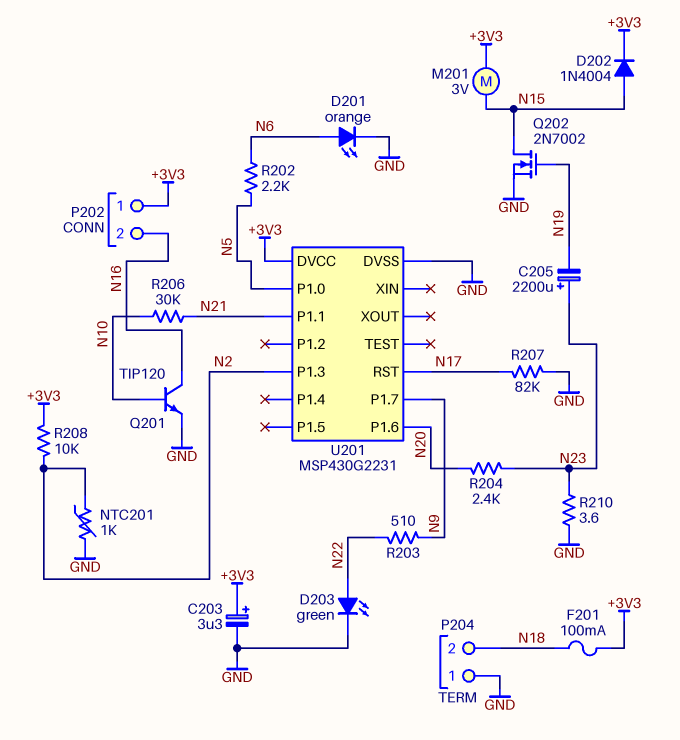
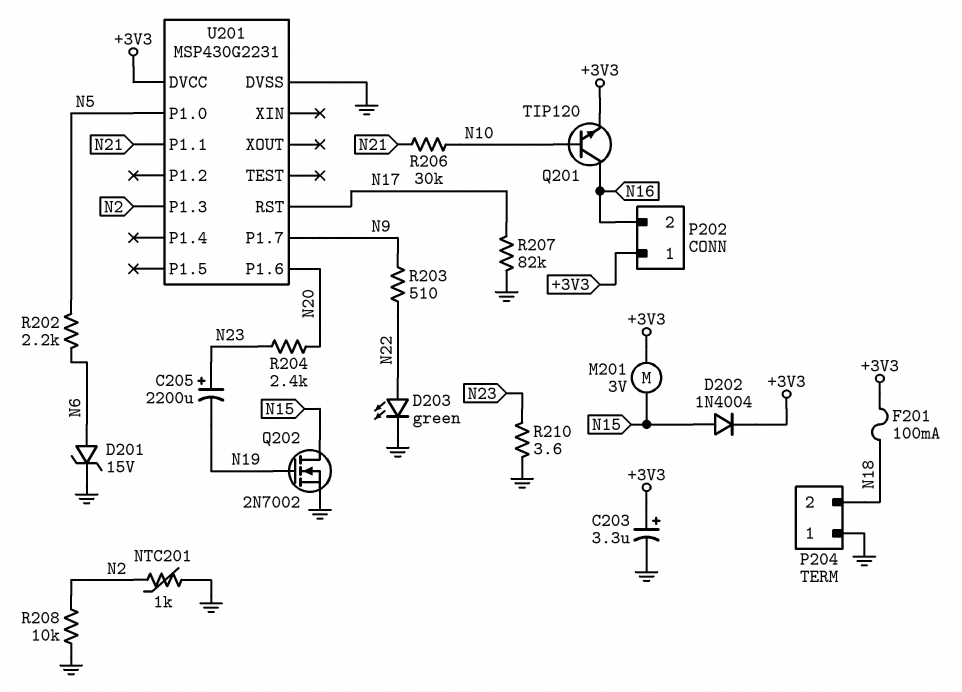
D201: LED orange (A N6, K GND) -> zener 15V (A N6, K GND)
Q201: NPN TIP120 (B N10, C N16, E GND) -> NPN TIP120 (B N10, C N16, E +3V3)
R208: 10k (+3V3, N2) -> 10k (GND, N2)

